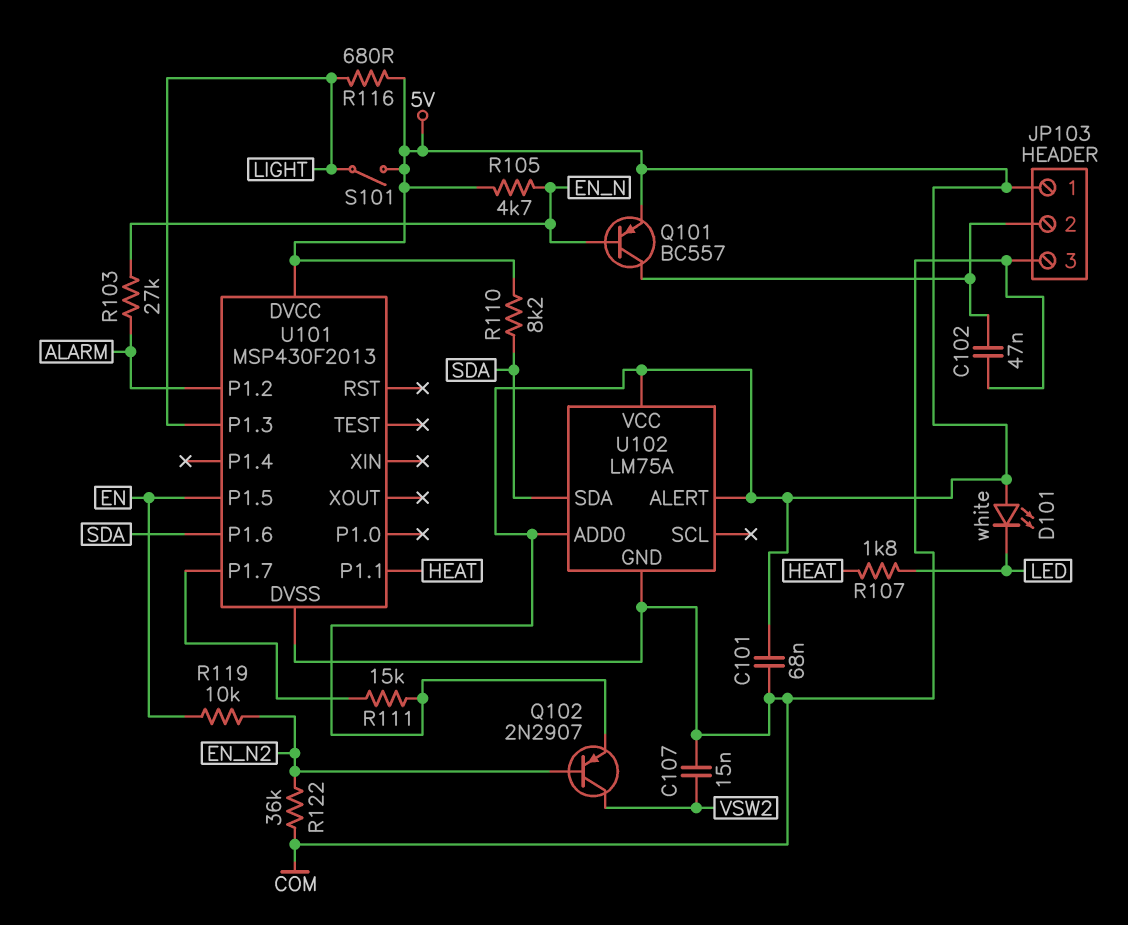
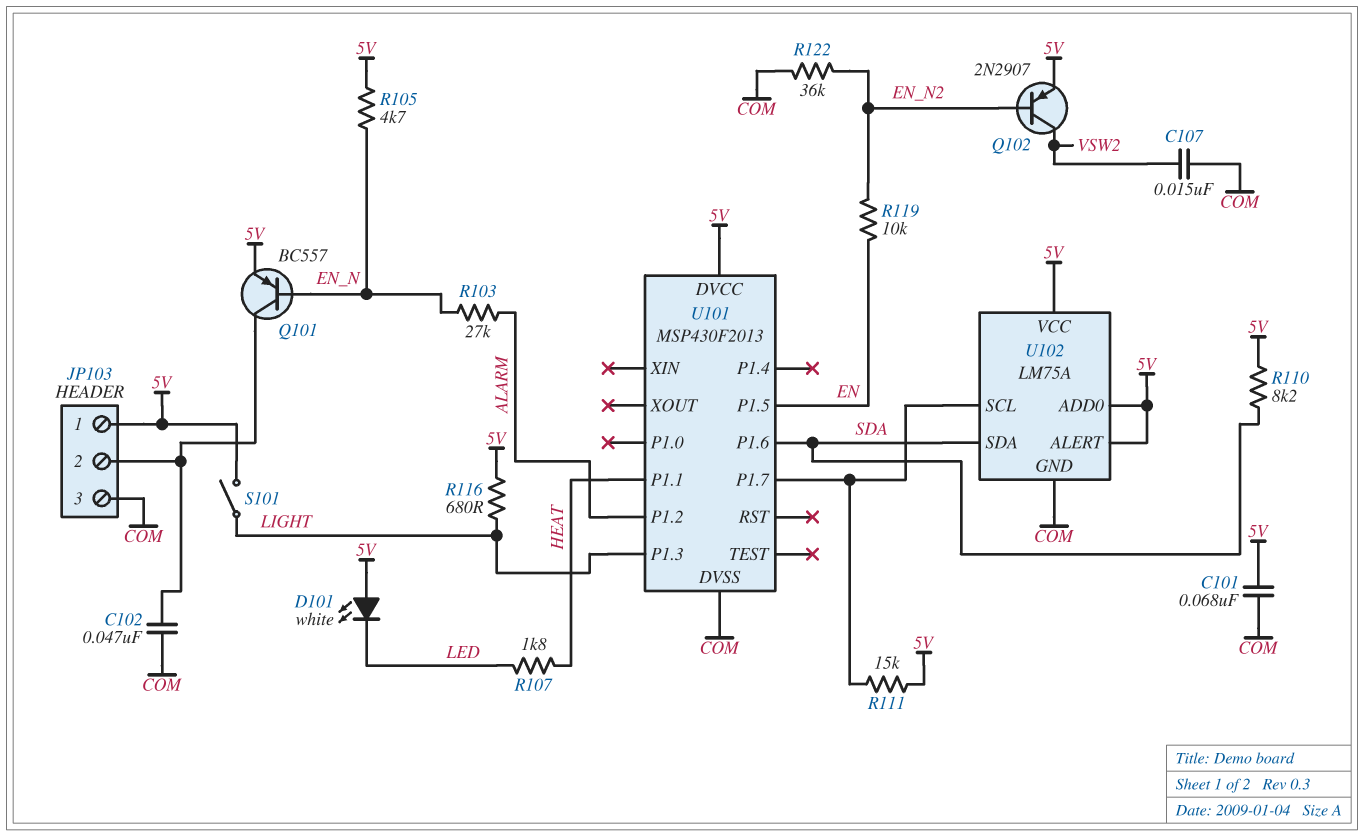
U102 pin SCL: none -> U101/P1.7

